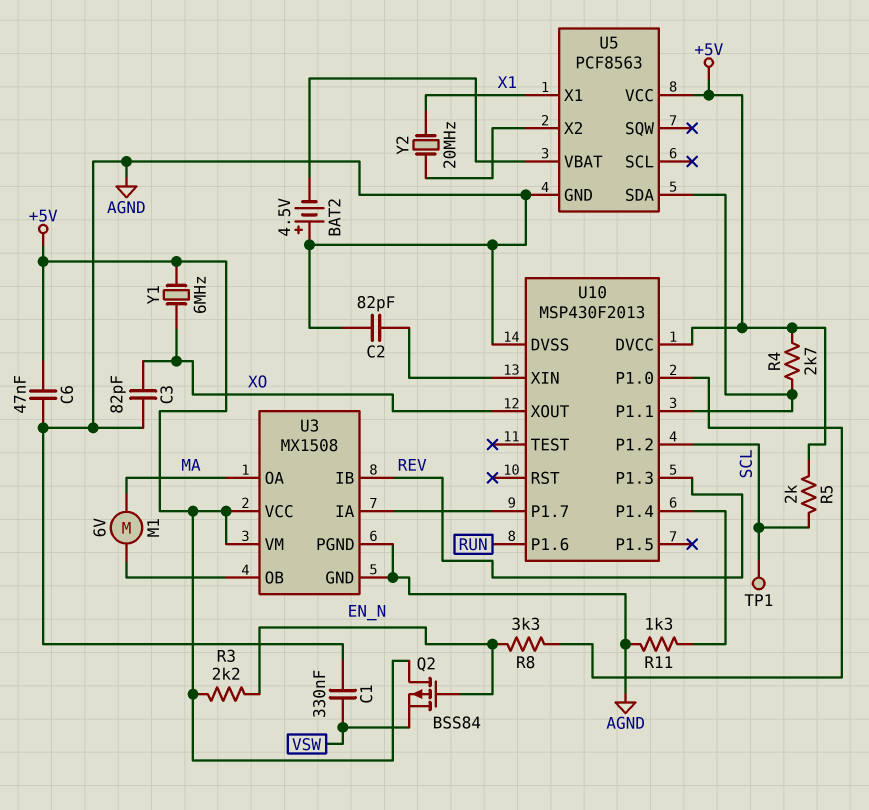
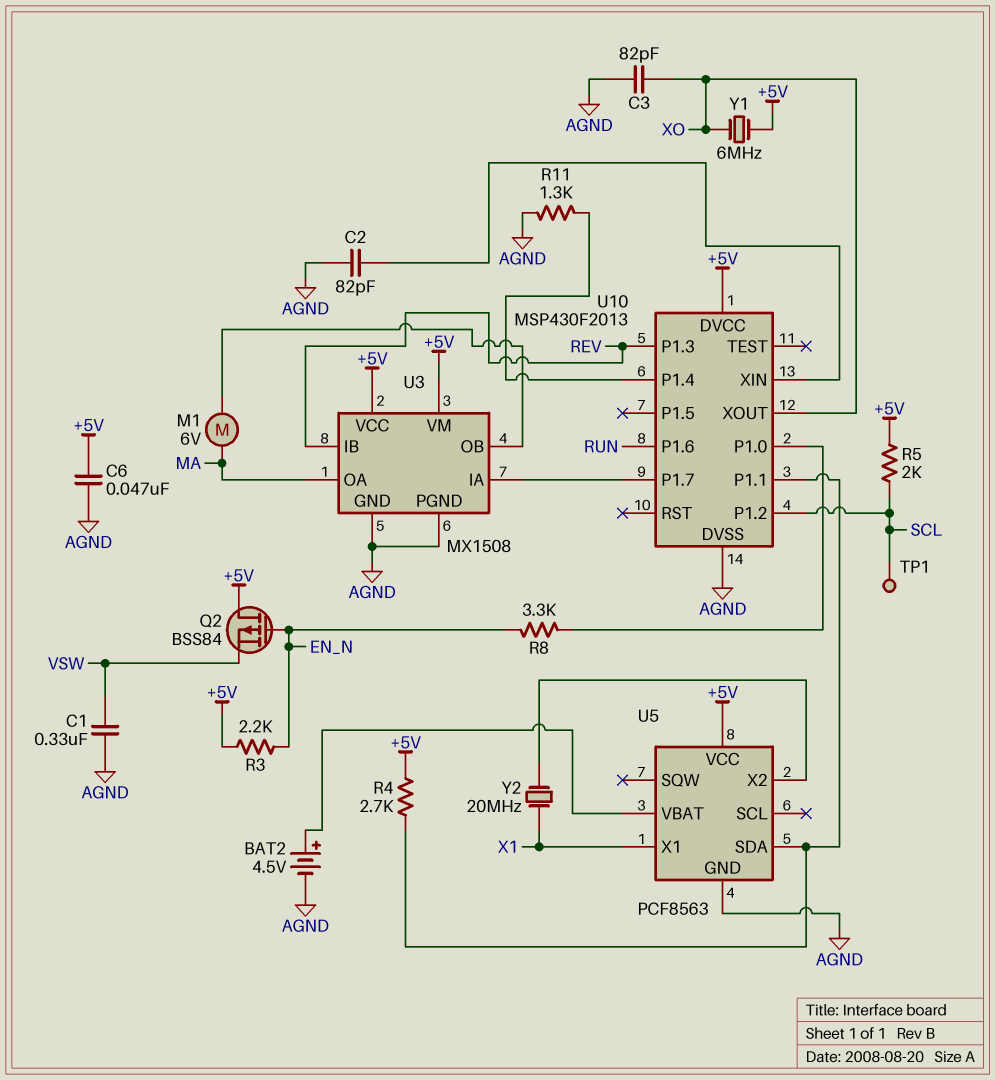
BAT2: 4.5V (plus AGND, minus U5/VBAT) -> 4.5V (plus U5/VBAT, minus AGND)

